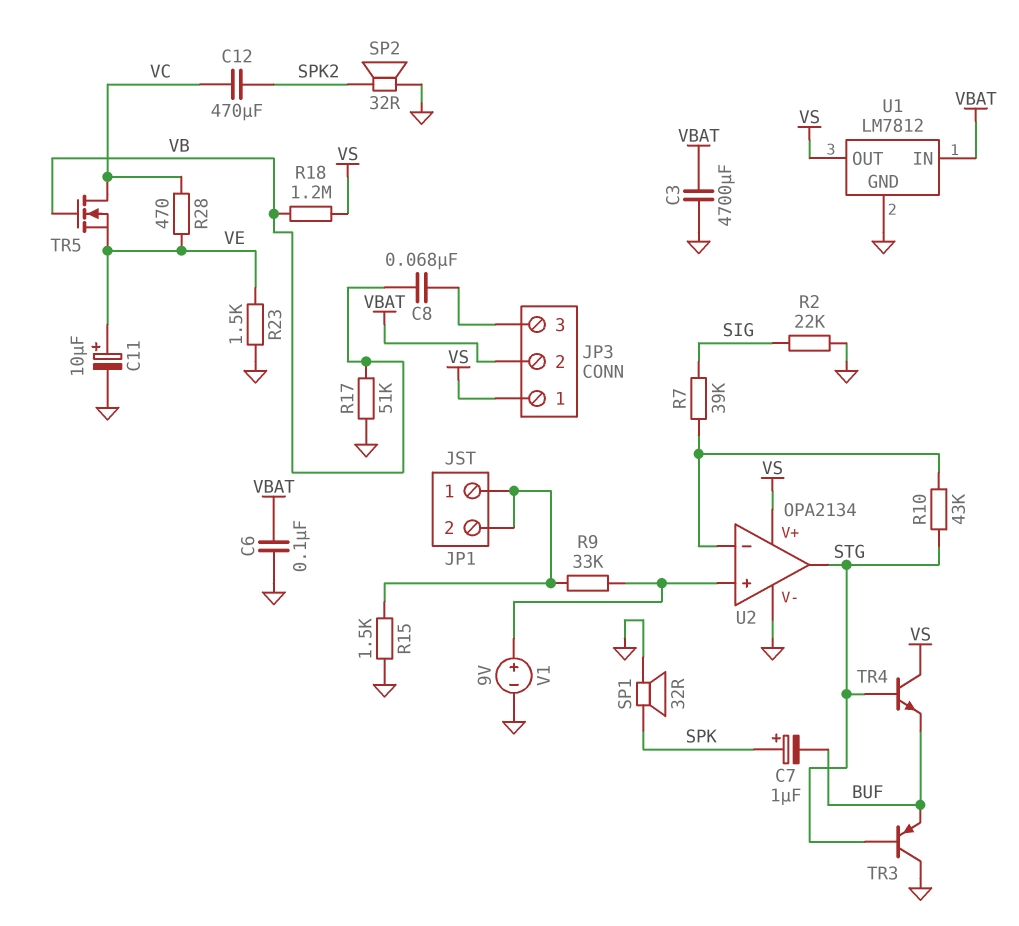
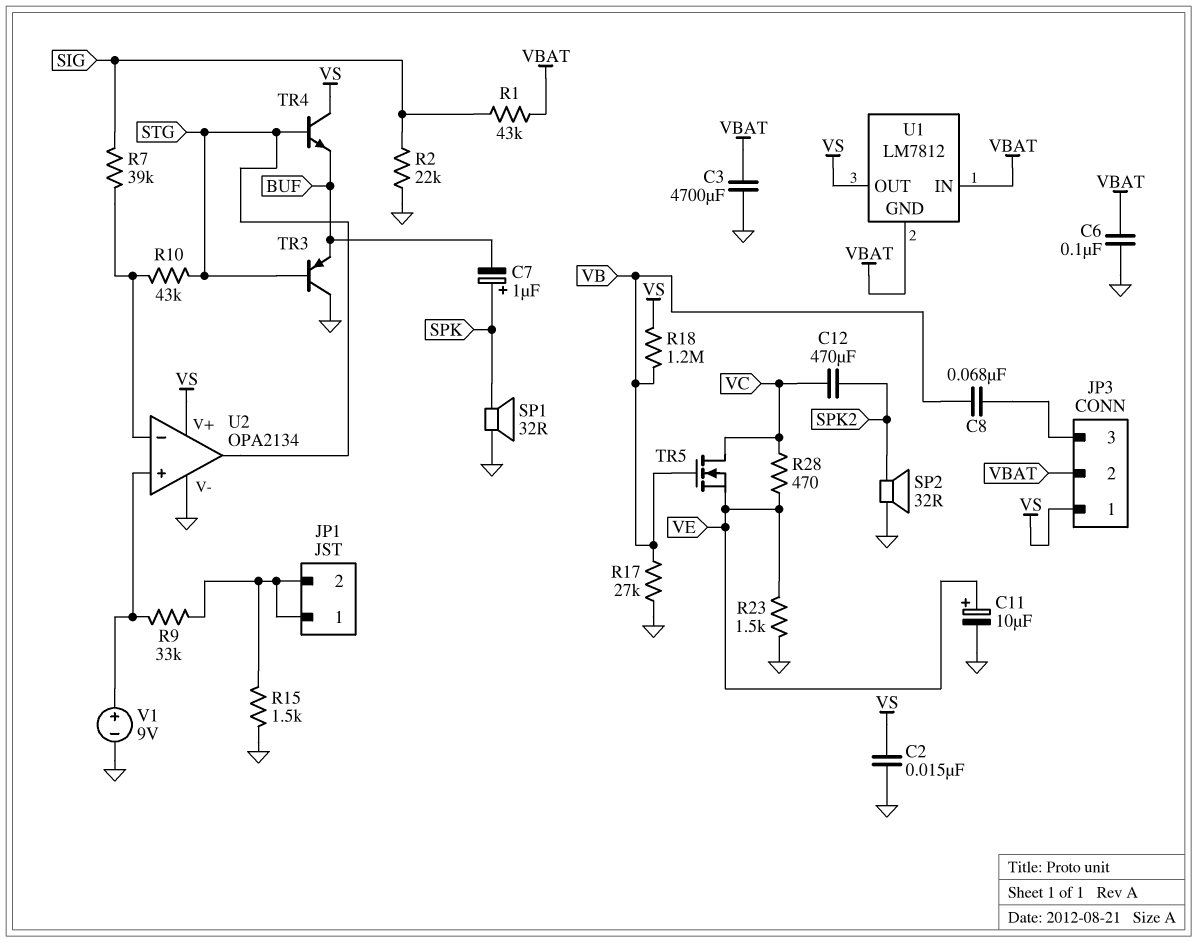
C2: none -> 15nF (GND, VS)
R1: none -> 43k (SIG, VBAT)
R17: 51k (GND, VB) -> 27k (GND, VB)
U1 pin GND: GND -> VBAT

